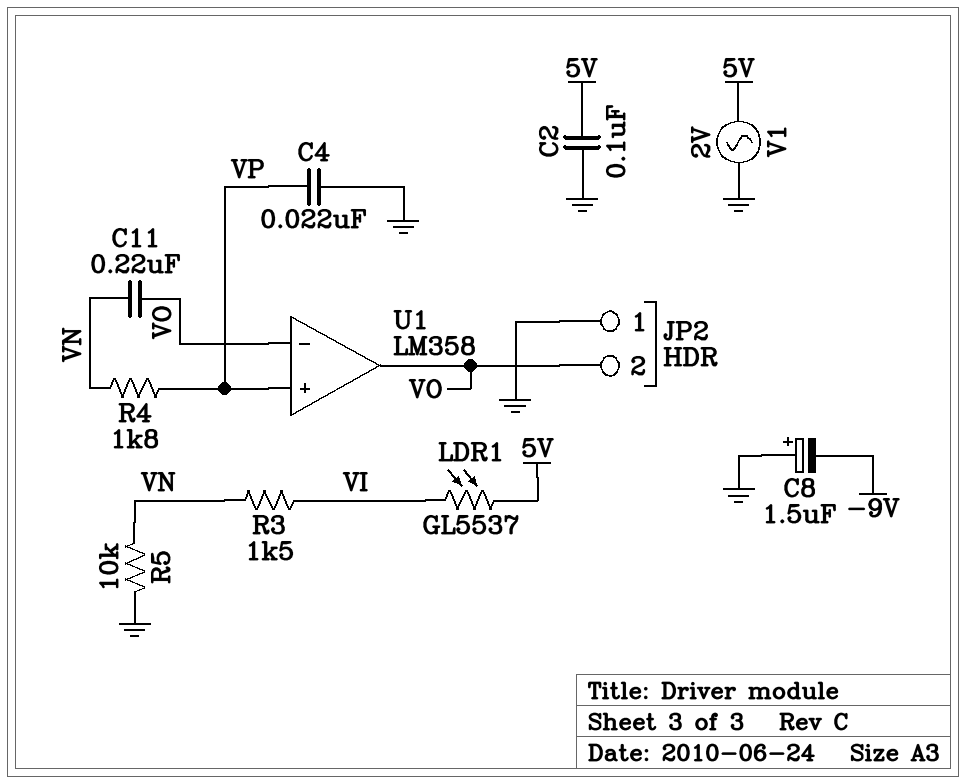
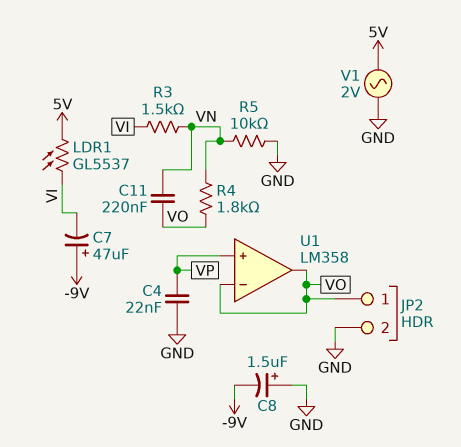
C2: 100nF (5V, GND) -> none
C7: none -> 47uF (plus -9V, minus VI)
JP2 pin 1: GND -> VO
JP2 pin 2: VO -> GND
R4: 1.8k (VN, VP) -> 1.8k (VN, VO)

